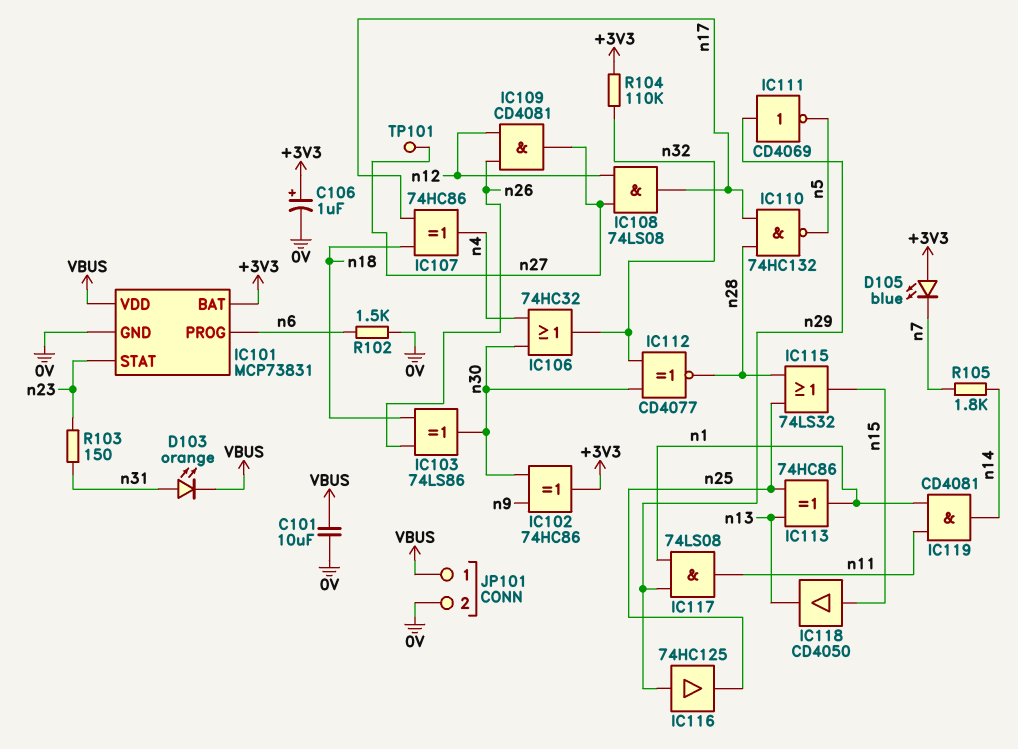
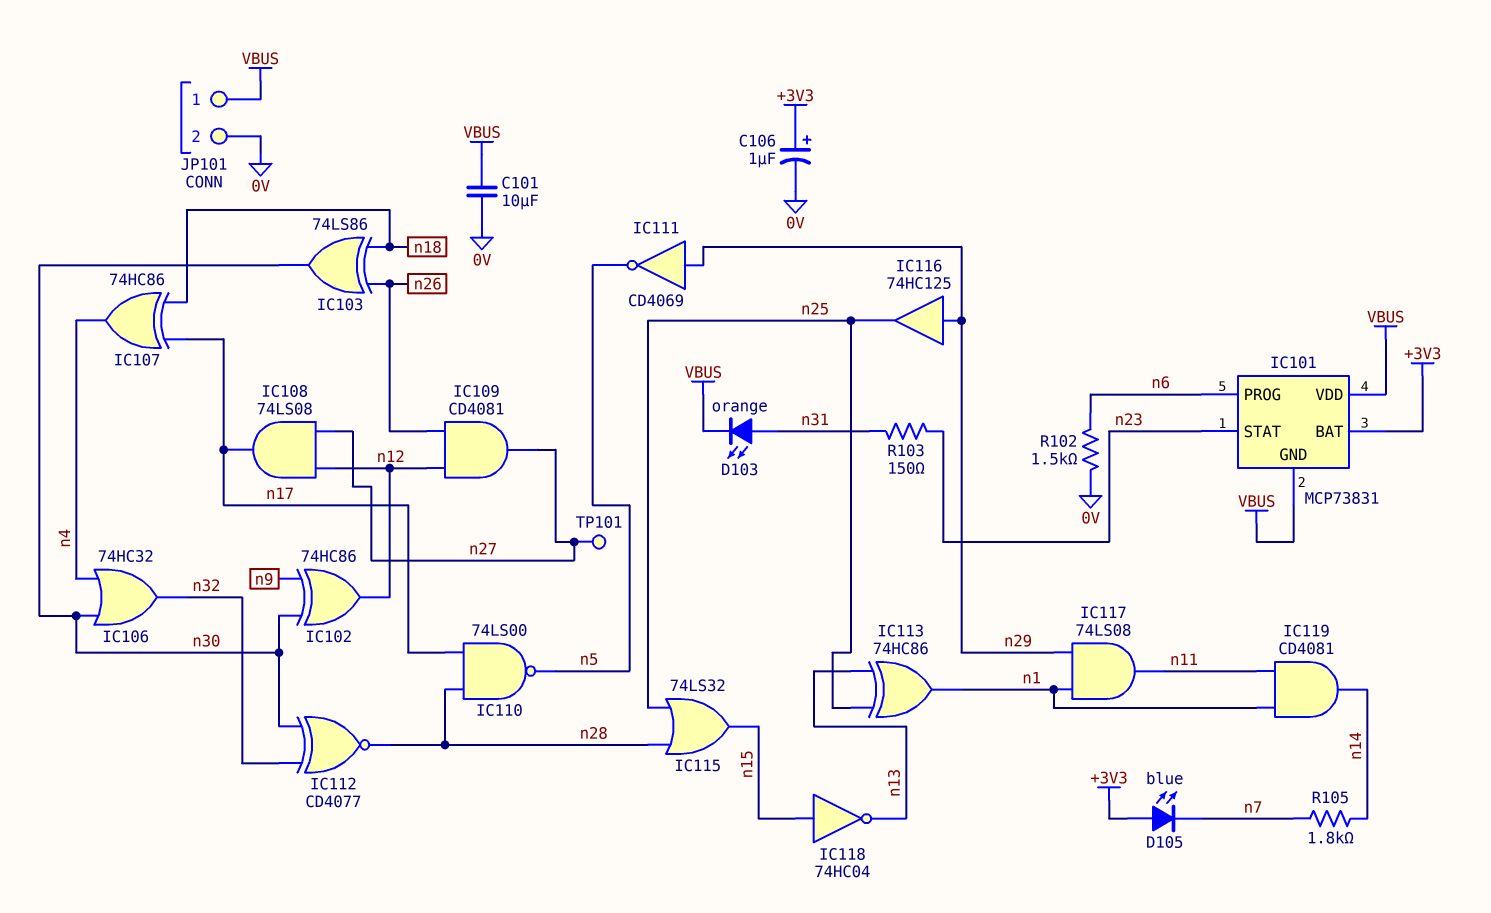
IC101 pin GND: 0V -> VBUS
IC102: XOR 74HC86 (in n9, in n30, out +3V3) -> XOR 74HC86 (in n9, in n30, out n12)
IC110: NAND 74HC132 (in n17, in n28, out n5) -> NAND 74LS00 (in n17, in n28, out n5)
IC118: buffer CD4050 (in n15, out n13) -> NOT 74HC04 (in n15, out n13)
R104: 110k (+3V3, n32) -> none

